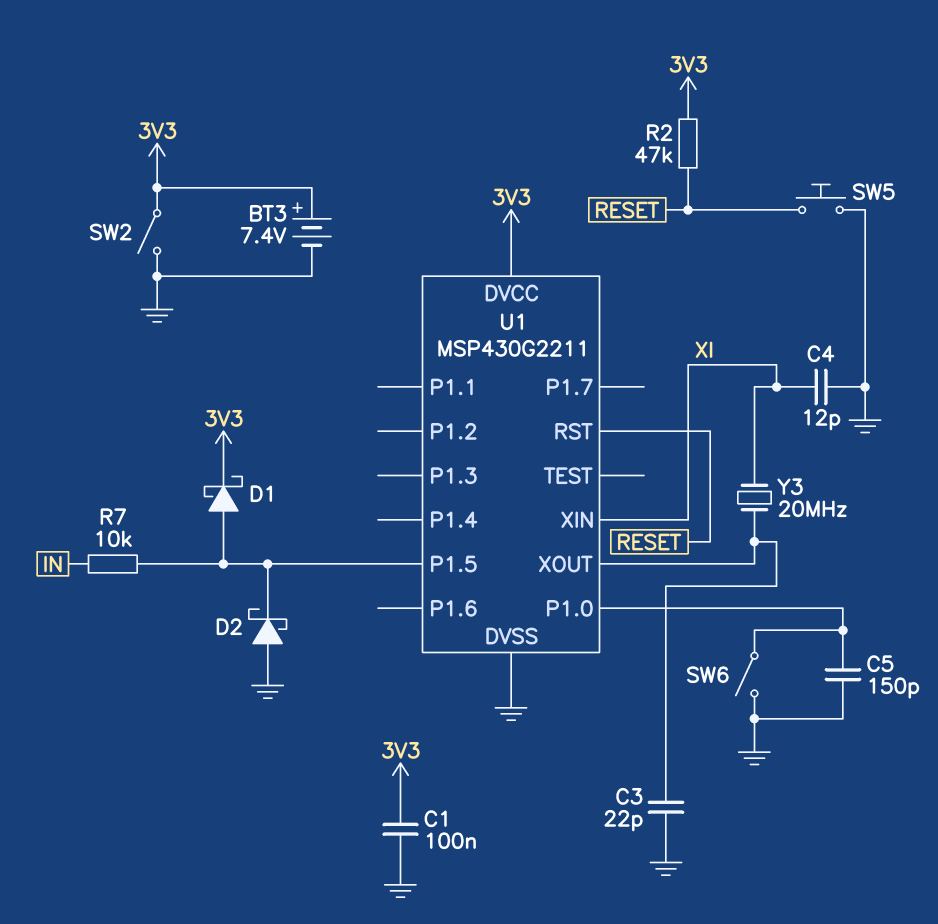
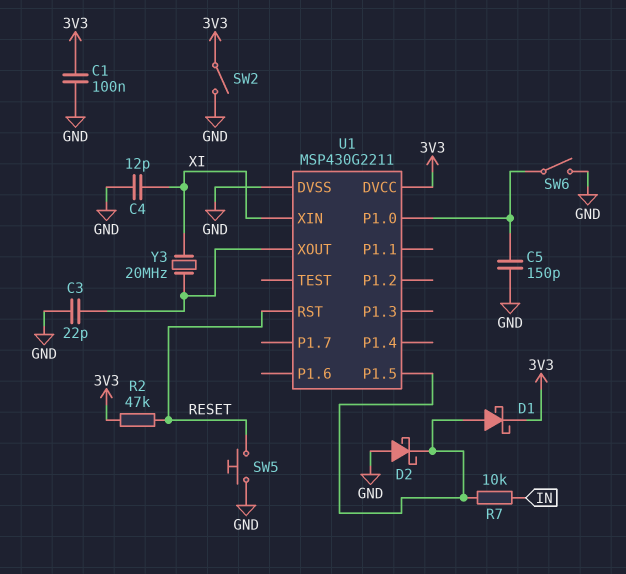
BT3: 7.4V (plus 3V3, minus GND) -> none

